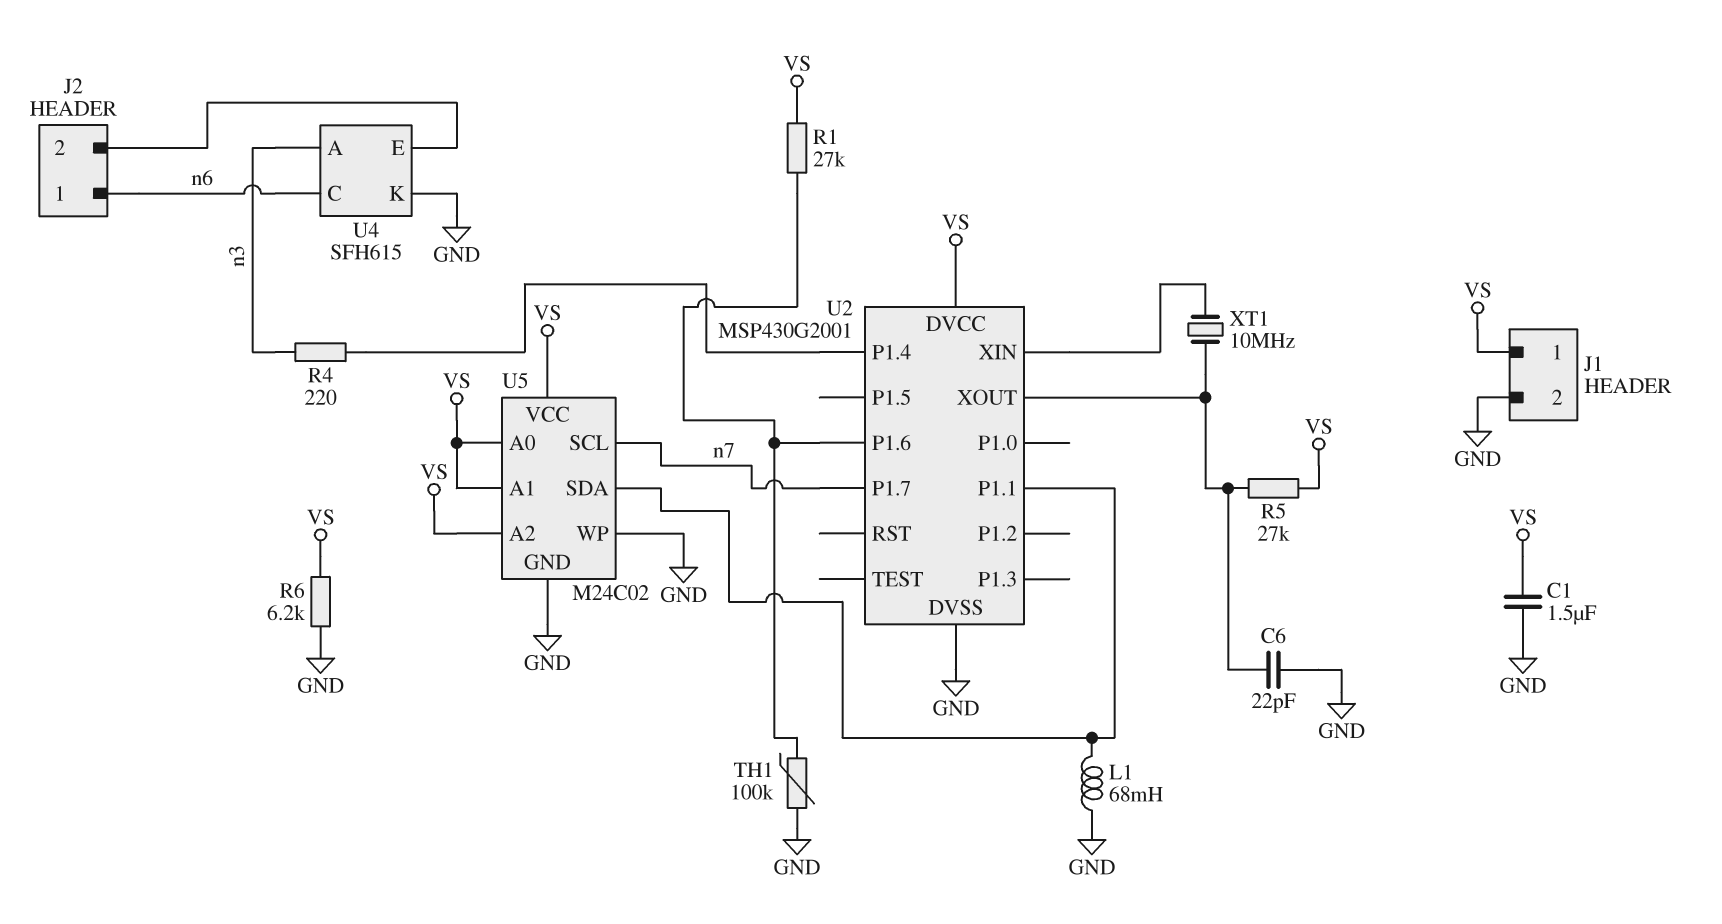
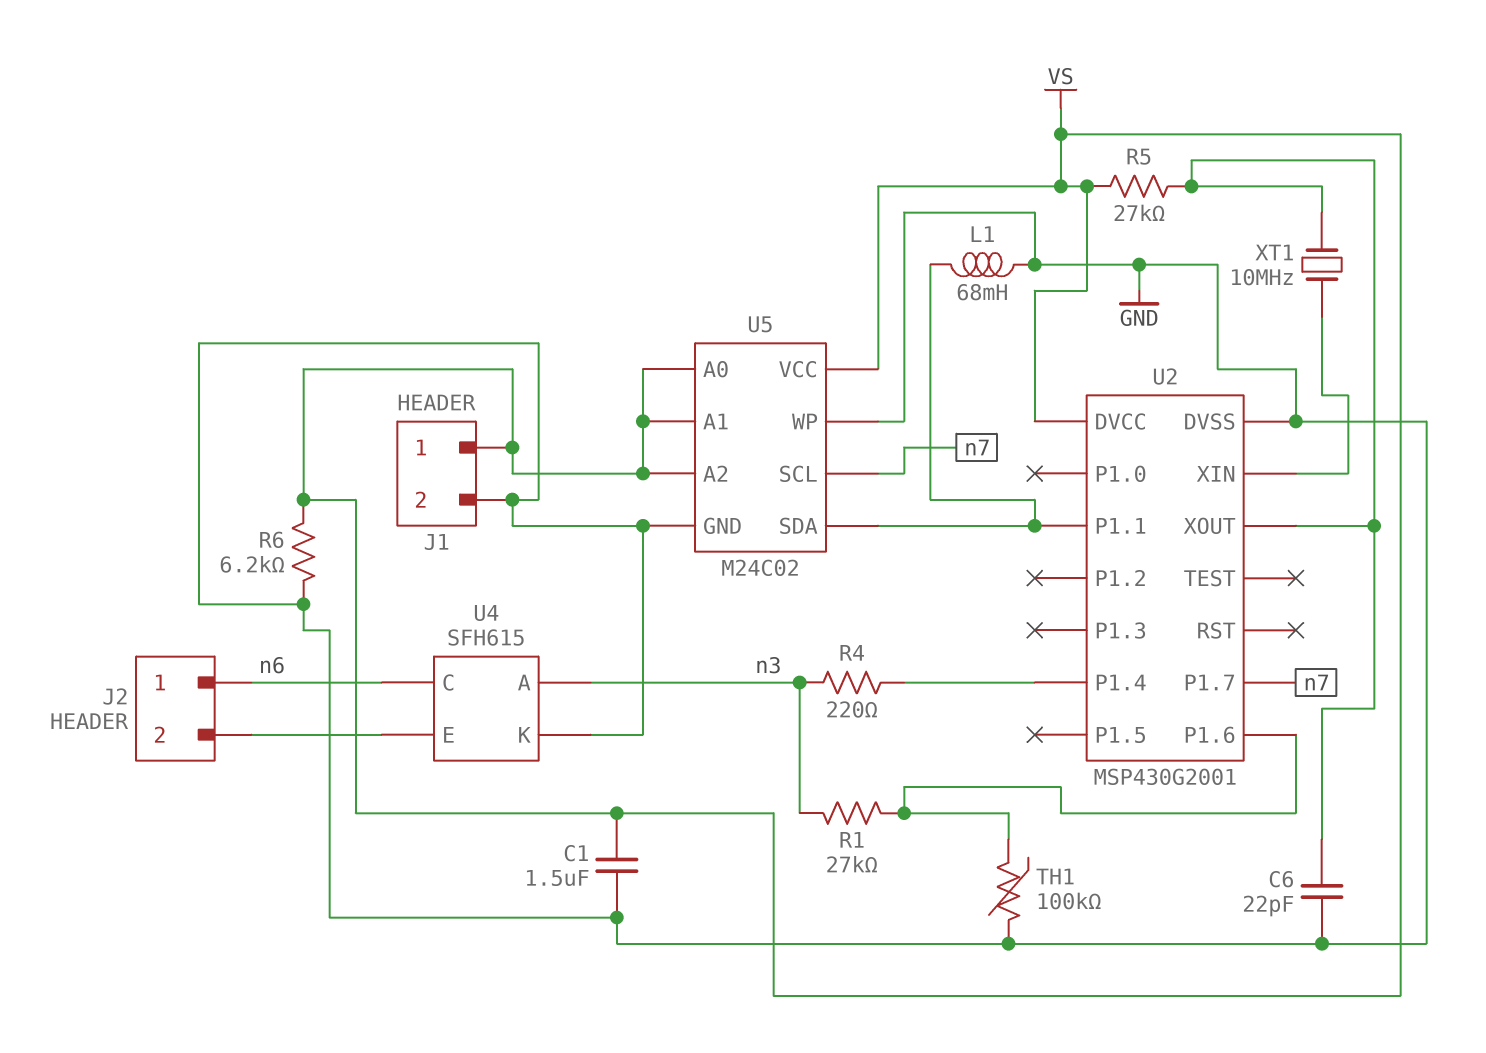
R1: 27k (U2/P1.6, VS) -> 27k (U2/P1.6, n3)

